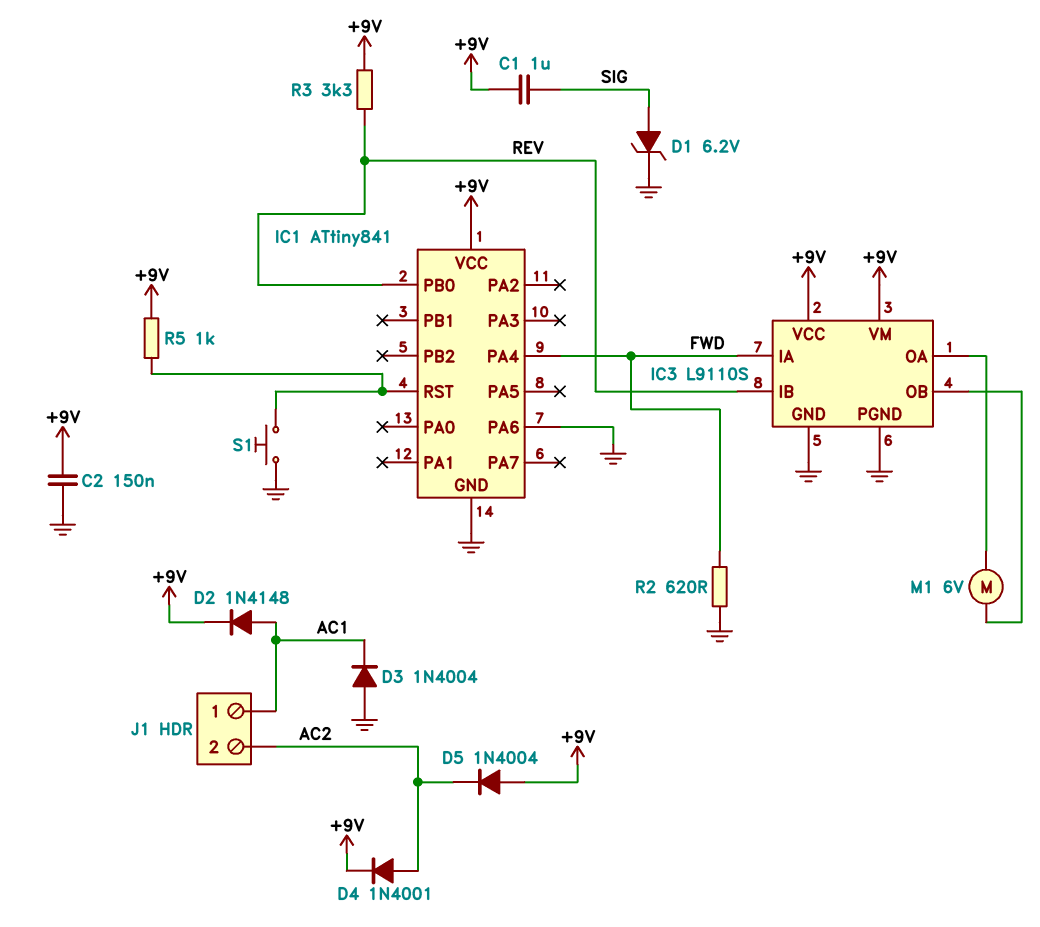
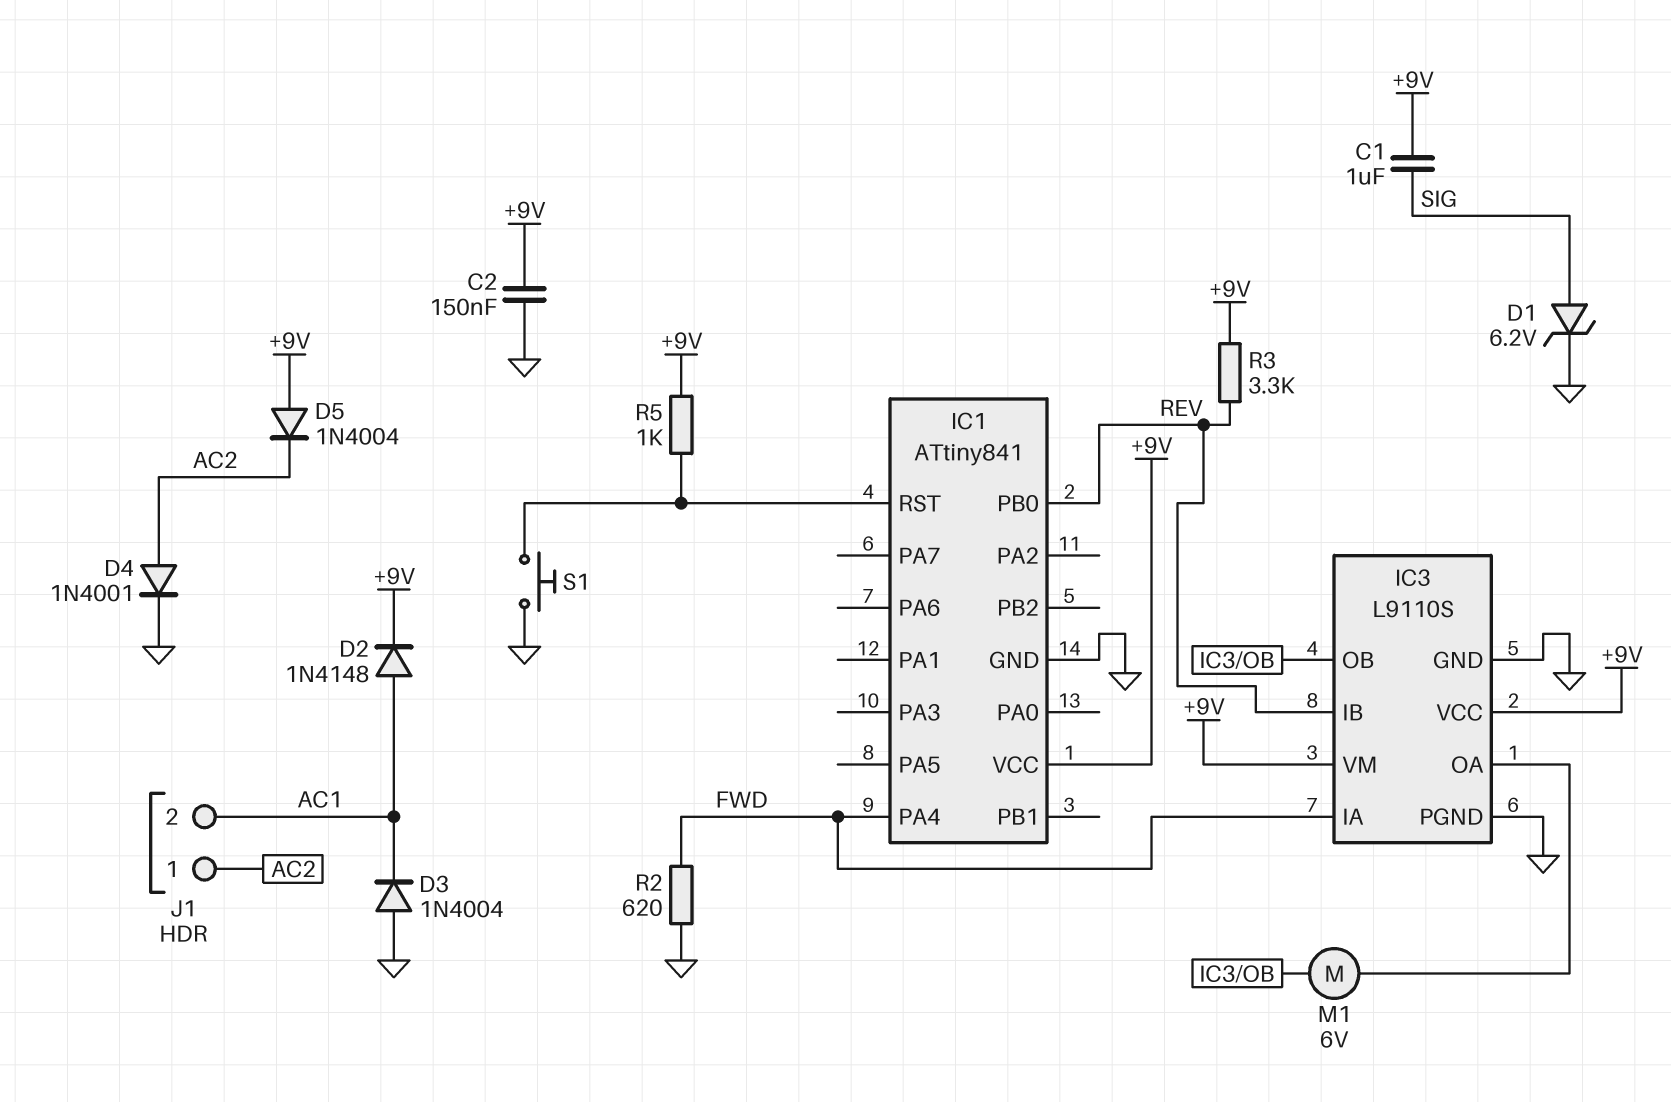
D4: diode 1N4001 (A AC2, K +9V) -> diode 1N4001 (A AC2, K GND)
IC1 pin PA6: GND -> none
J1 pin 1: AC1 -> AC2
J1 pin 2: AC2 -> AC1

